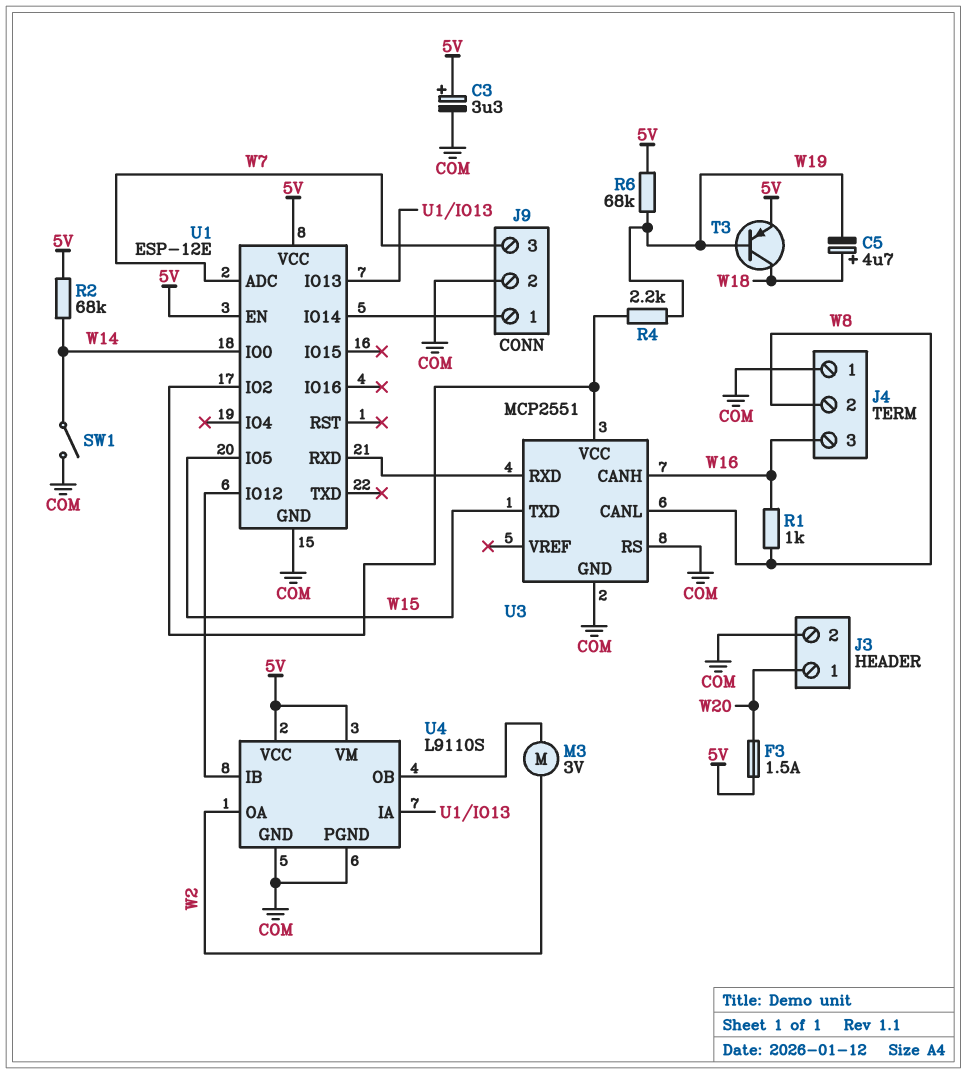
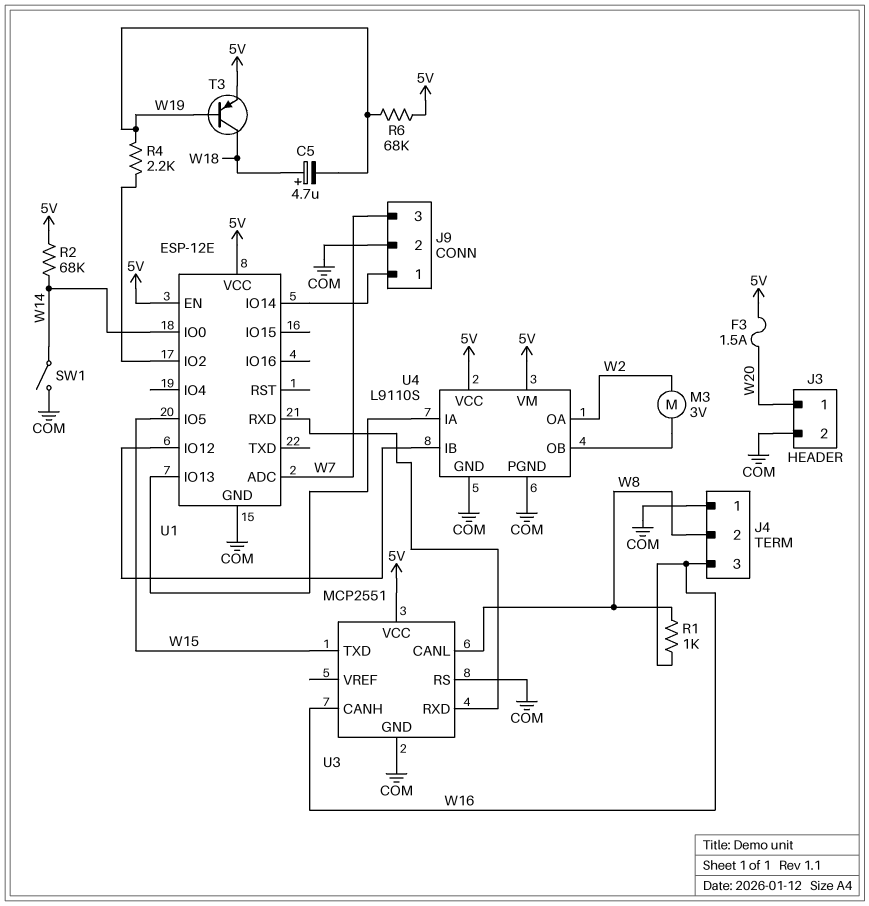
C3: 3.3uF (plus 5V, minus COM) -> none
U3 pin VCC: U1/IO2 -> 5V

